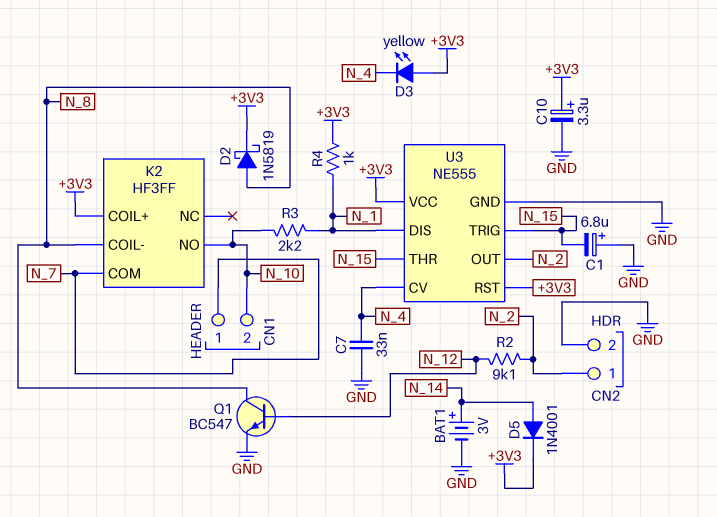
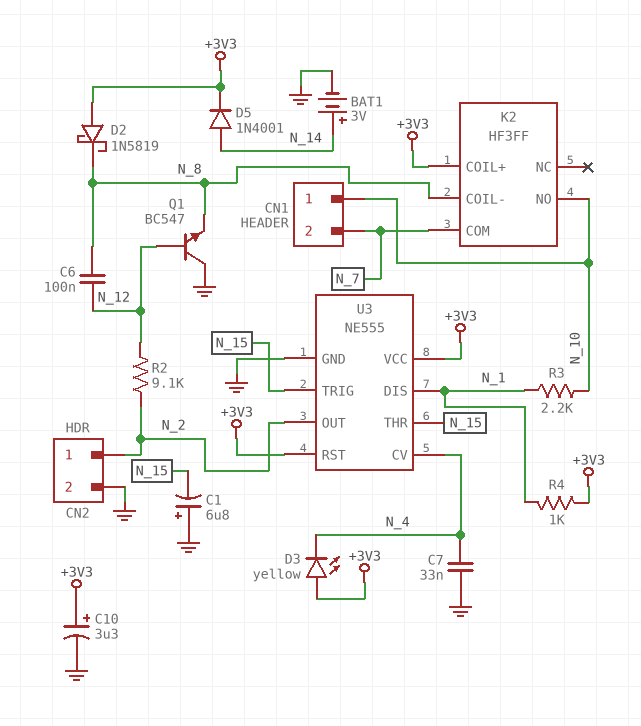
C6: none -> 100nF (N_8, N_12)
CN1 pin 1: N_7 -> N_10
CN1 pin 2: N_10 -> N_7
D2: schottky 1N5819 (A N_8, K +3V3) -> schottky 1N5819 (A +3V3, K N_8)
Q1: NPN BC547 (B N_12, C N_8, E GND) -> NPN BC547 (B N_12, C GND, E N_8)

